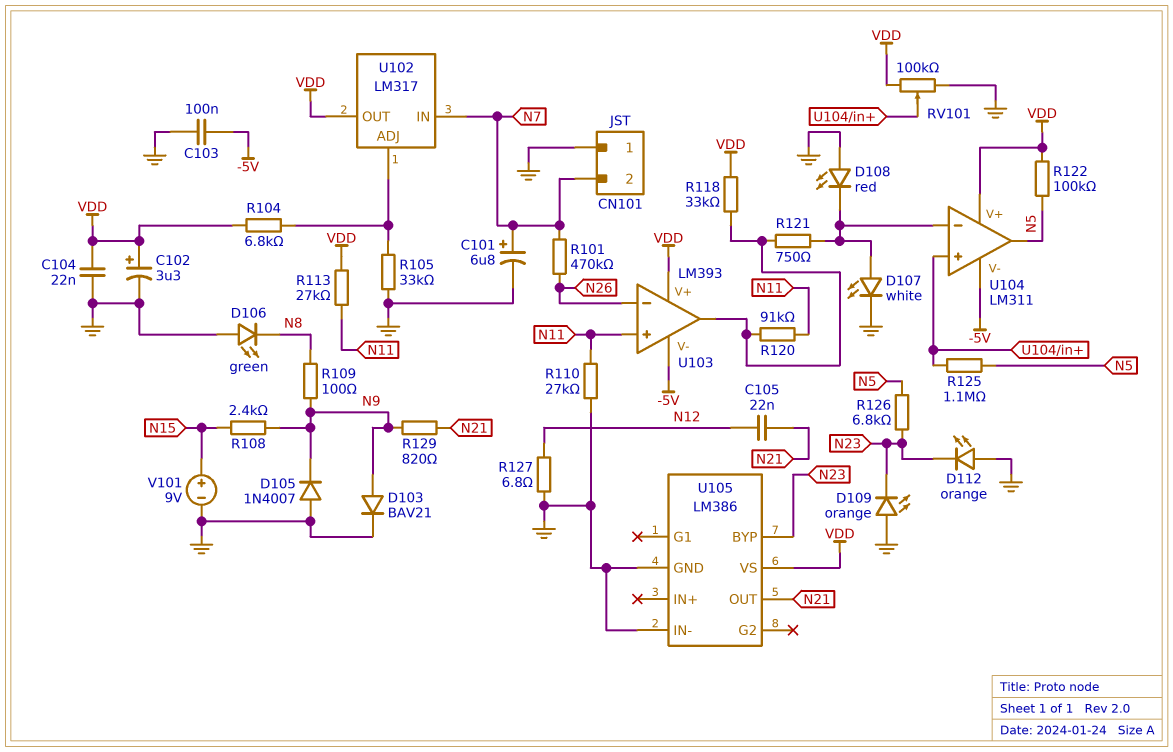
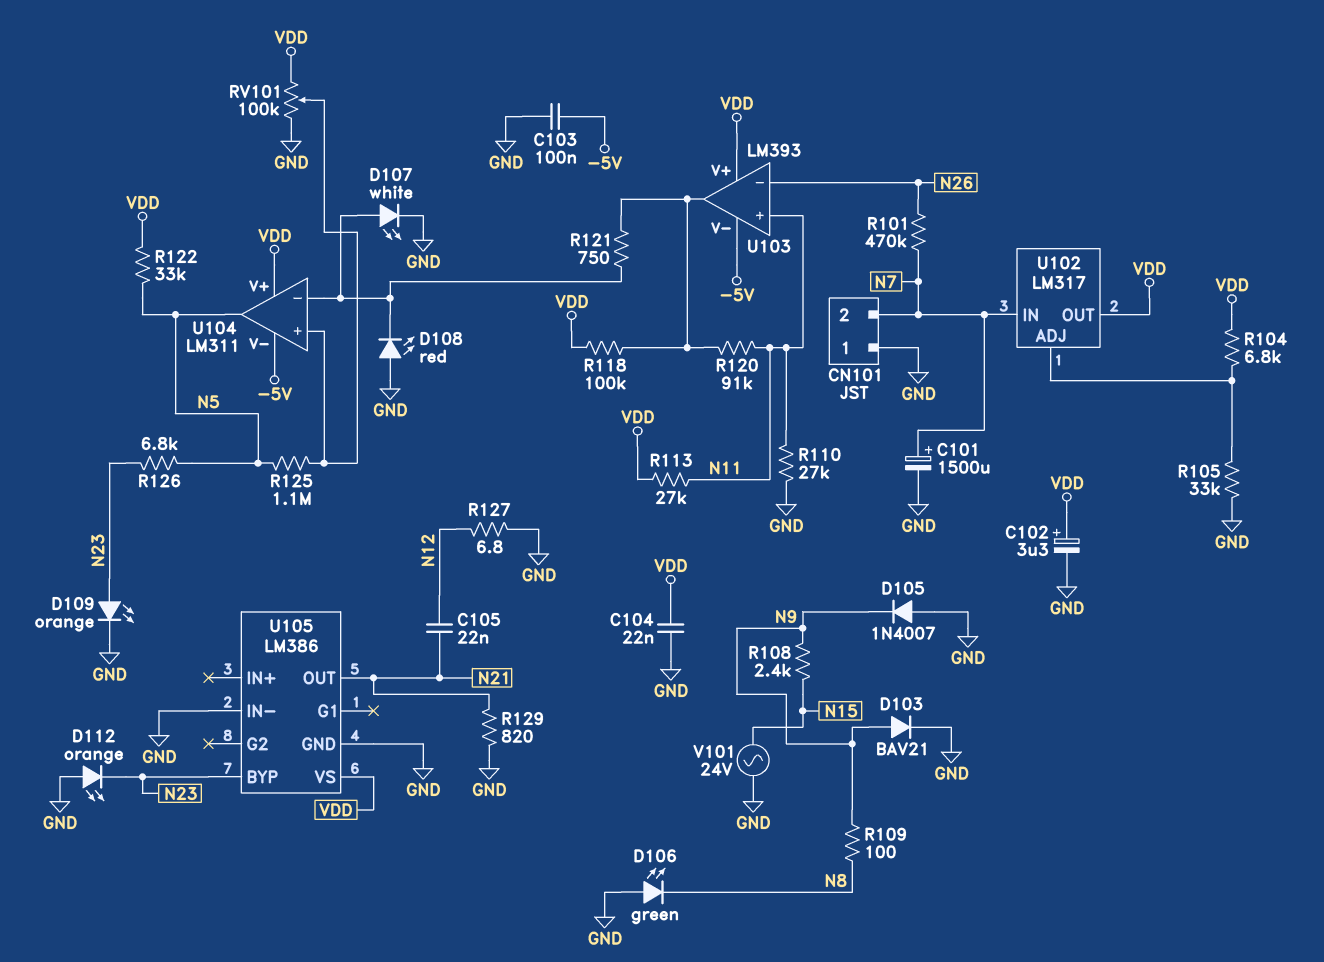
C101: 6.8uF (plus N7, minus GND) -> 1500uF (plus N7, minus GND)
D109: LED orange (A GND, K N23) -> LED orange (A N23, K GND)
R118: 33k (U103/out, VDD) -> 100k (U103/out, VDD)
R122: 100k (N5, VDD) -> 33k (N5, VDD)
R129: 820 (N9, N21) -> 820 (GND, N21)
V101: 9V (plus N15, minus GND) -> AC 24V (GND, N15)

